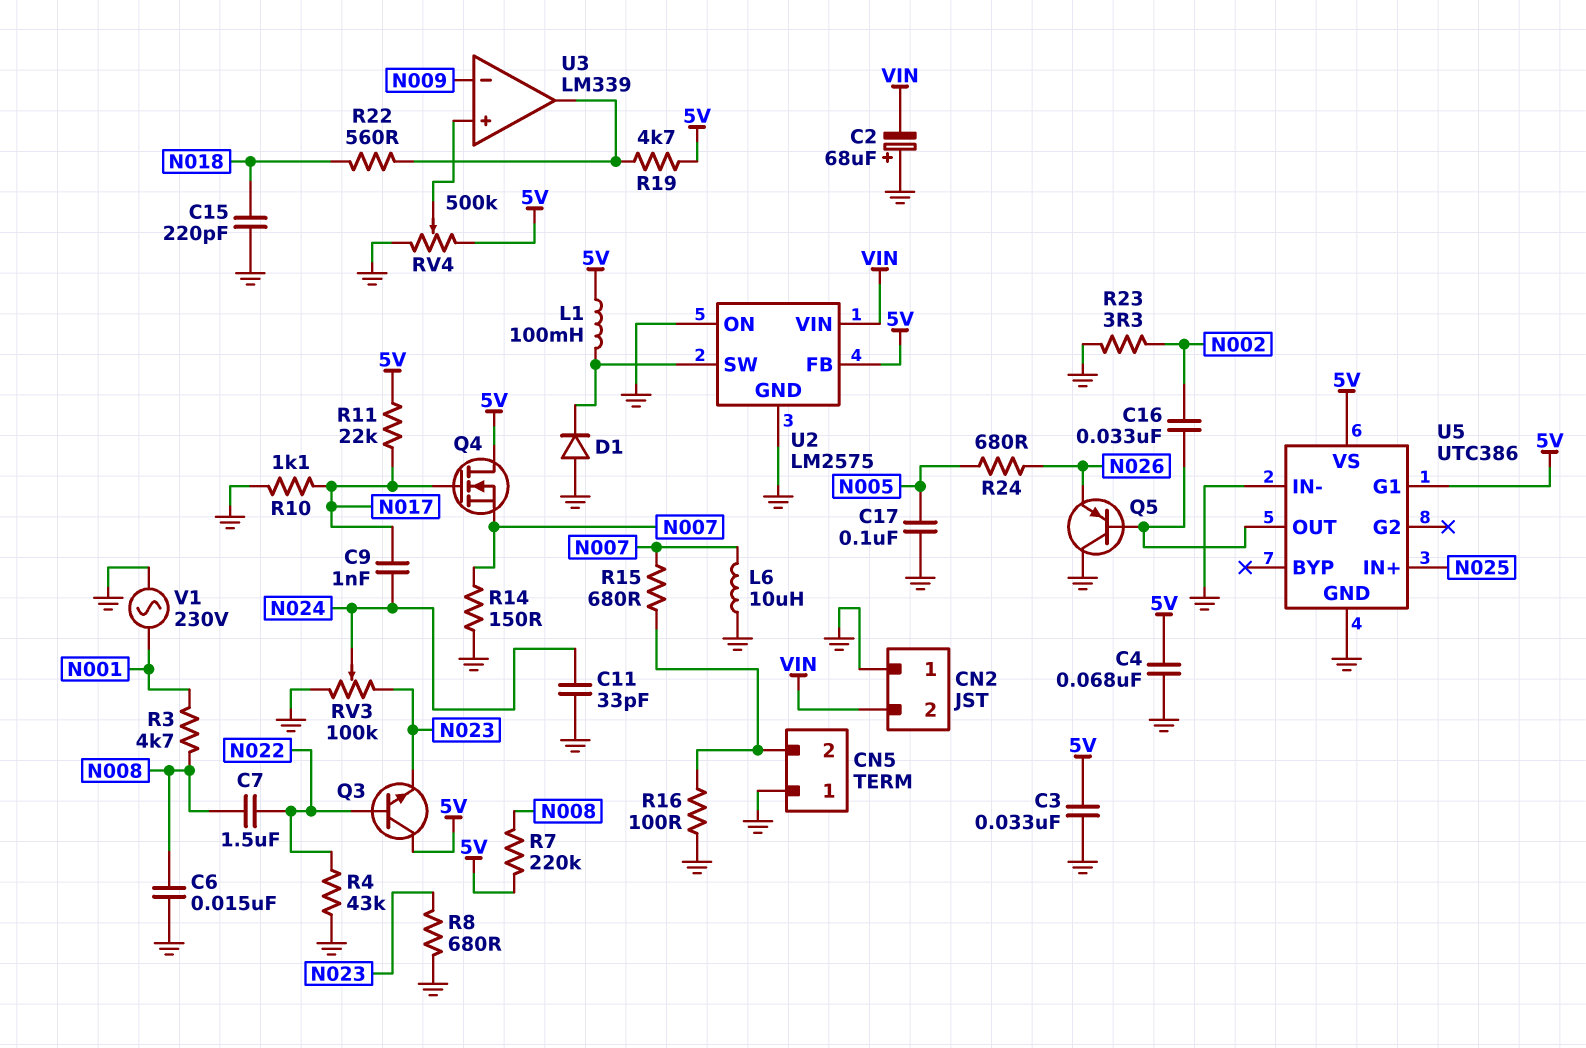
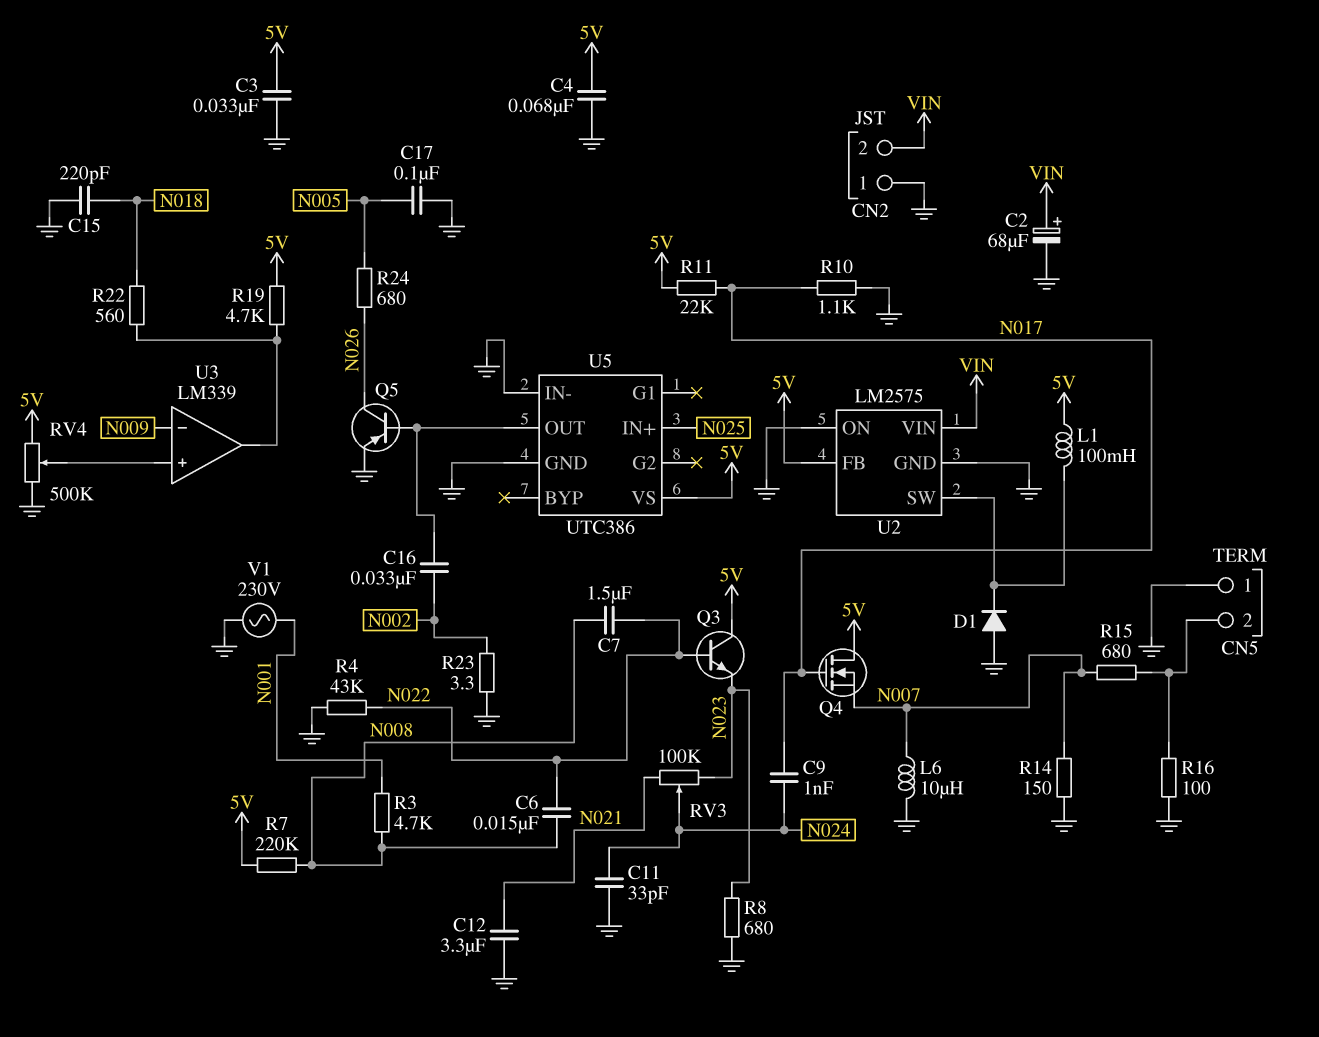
C2: 68uF (plus GND, minus VIN) -> 68uF (plus VIN, minus GND)
C6: 15nF (GND, N008) -> 15nF (N008, N022)
C12: none -> 3.3uF (GND, N021)
Q5: PNP (B U5/OUT, C GND, E N026) -> PNP (B U5/OUT, C N026, E GND)
RV3: 100k (GND, N023, wiper N024) -> 100k (N021, N023, wiper N024)
U5 pin G1: 5V -> none

